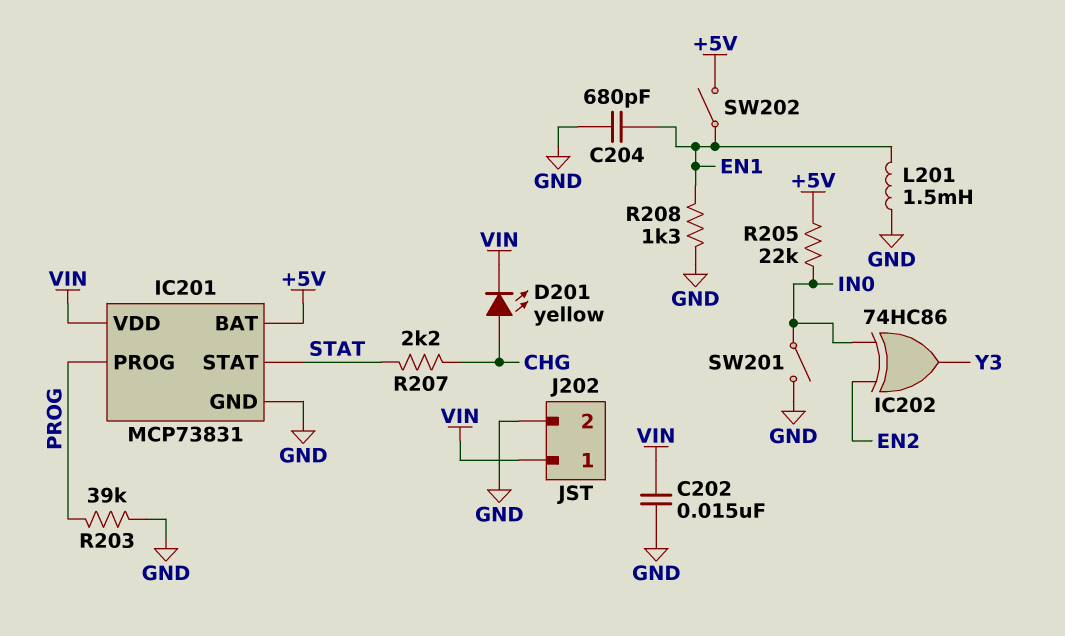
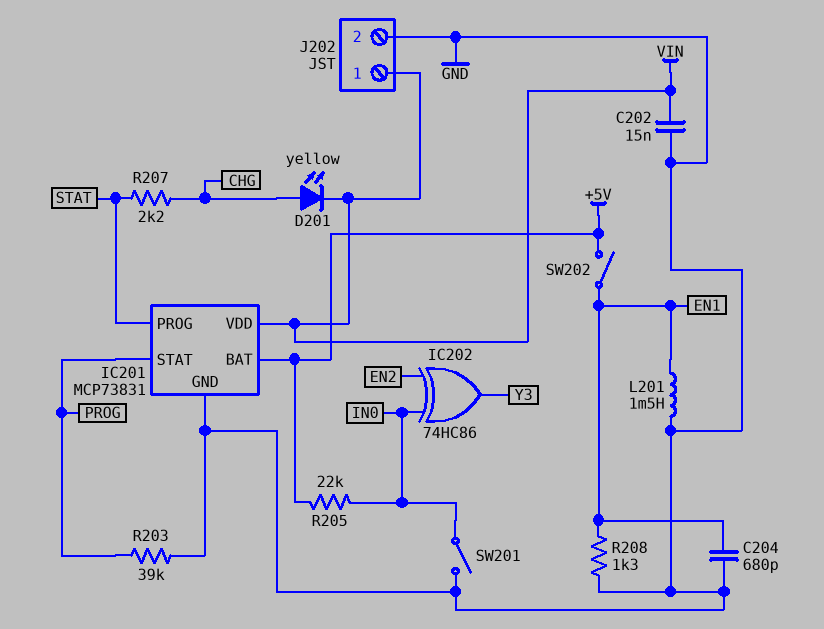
IC201 pin PROG: PROG -> STAT
IC201 pin STAT: STAT -> PROG

